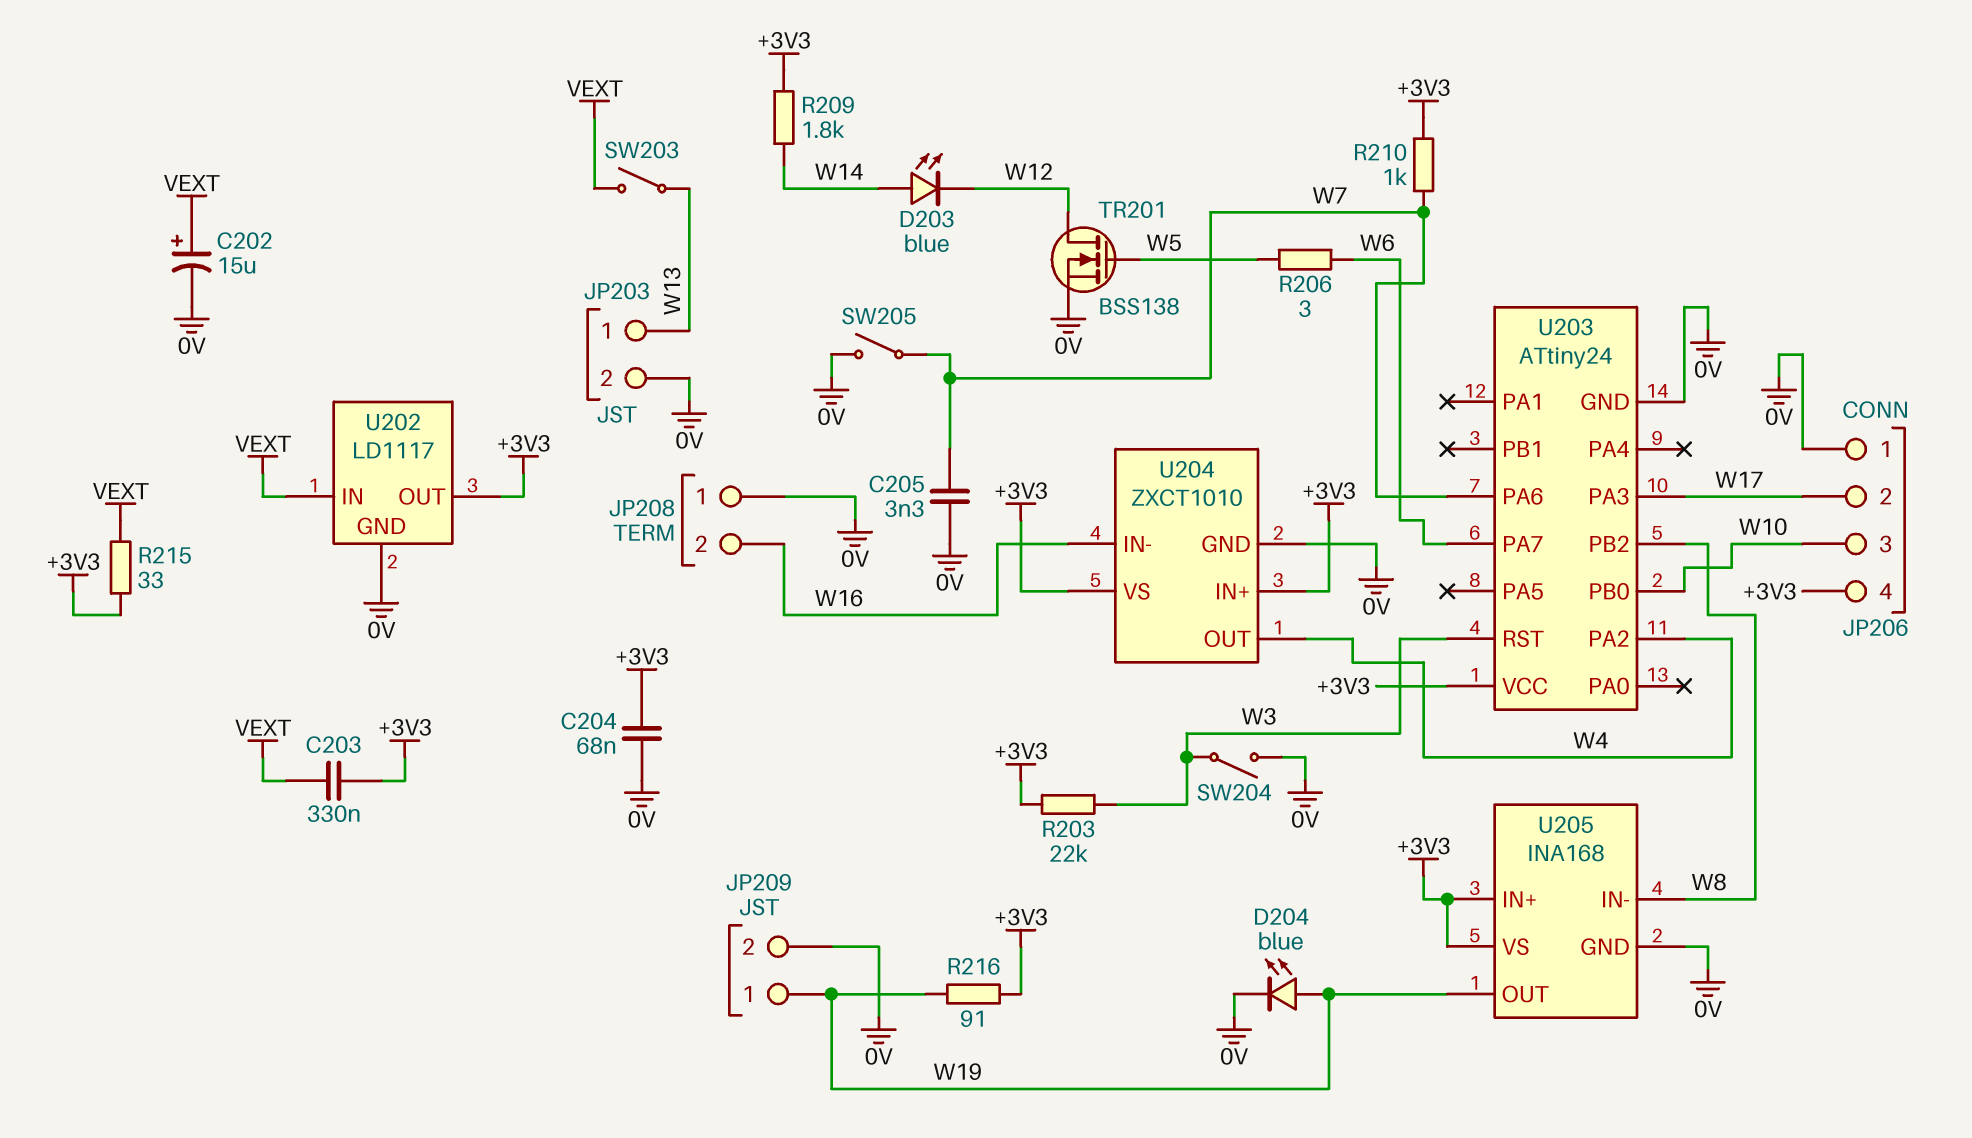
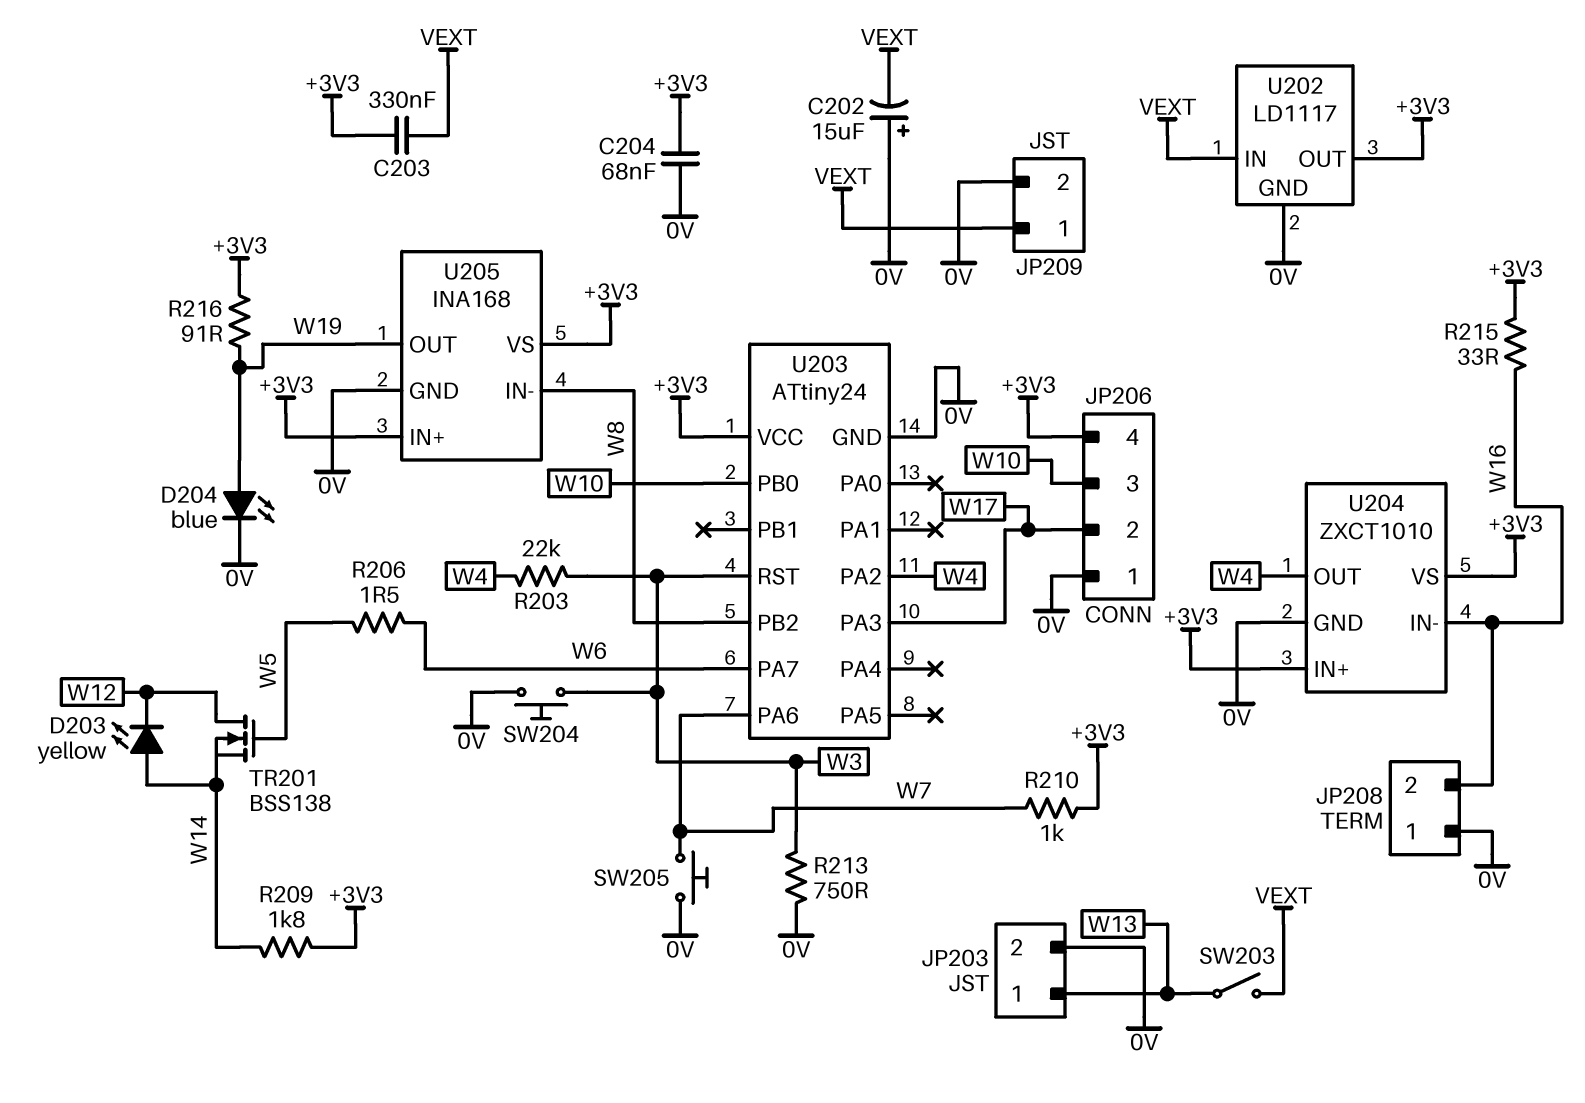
C202: 15uF (plus VEXT, minus 0V) -> 15uF (plus 0V, minus VEXT)
C205: 3.3nF (0V, W7) -> none
D203: LED blue (A W14, K W12) -> LED yellow (A W14, K W12)
JP209 pin 1: W19 -> VEXT
R203: 22k (+3V3, W3) -> 22k (W3, W4)
R206: 3 (W5, W6) -> 1.5 (W5, W6)
R213: none -> 750 (0V, W3)
R215: 33 (+3V3, VEXT) -> 33 (+3V3, W16)
SW204: switch (0V, W3) -> button (0V, W3)
SW205: switch (0V, W7) -> button (0V, W7)
TR201: NMOS BSS138 (G W5, D W12, S 0V) -> NMOS BSS138 (G W5, D W12, S W14)

